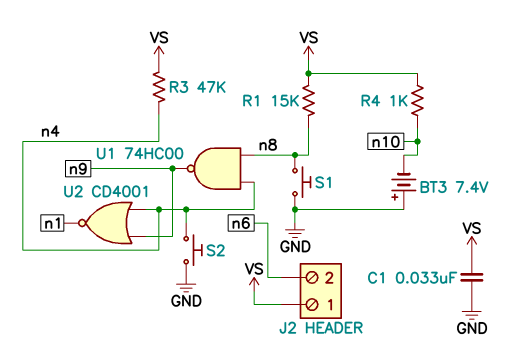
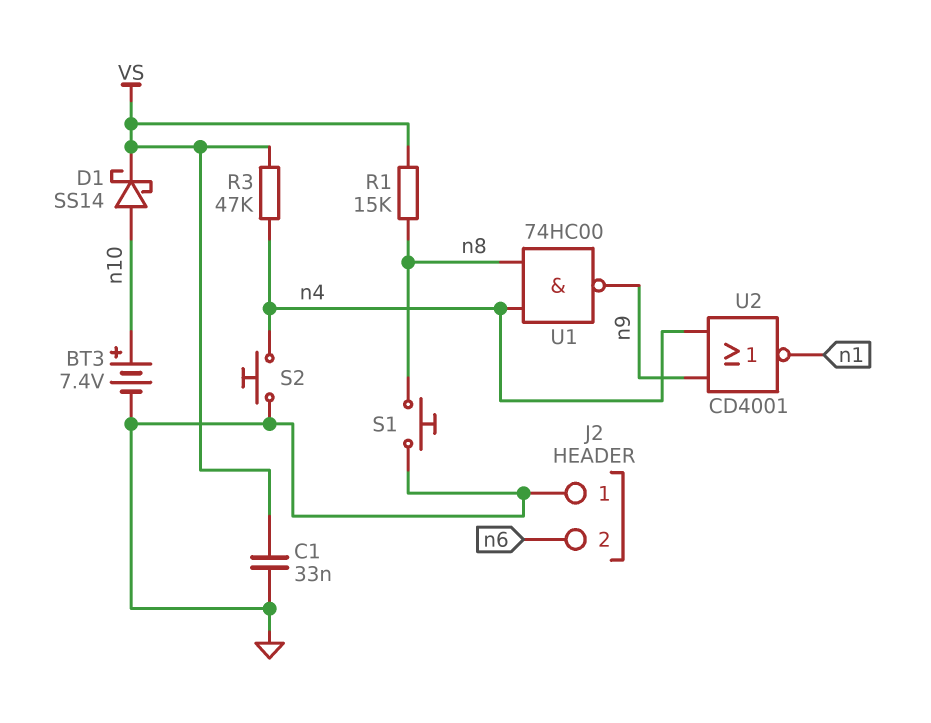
BT3: 7.4V (plus GND, minus n10) -> 7.4V (plus n10, minus GND)
D1: none -> schottky SS14 (A n10, K VS)
J2 pin 1: VS -> GND
R4: 1k (VS, n10) -> none

